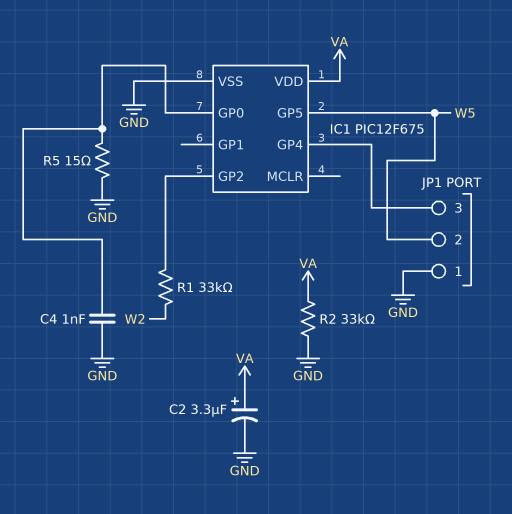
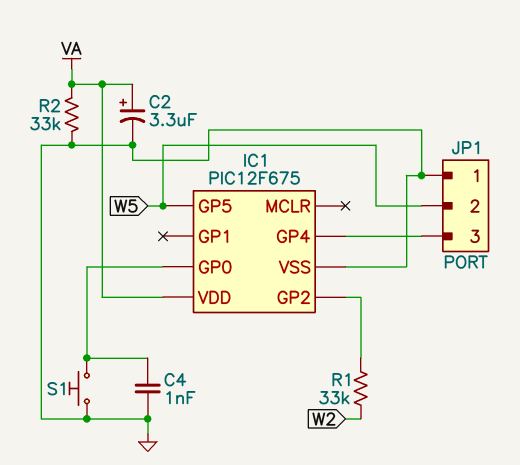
R5: 15 (GND, IC1/GP0) -> none
S1: none -> button (GND, IC1/GP0)

